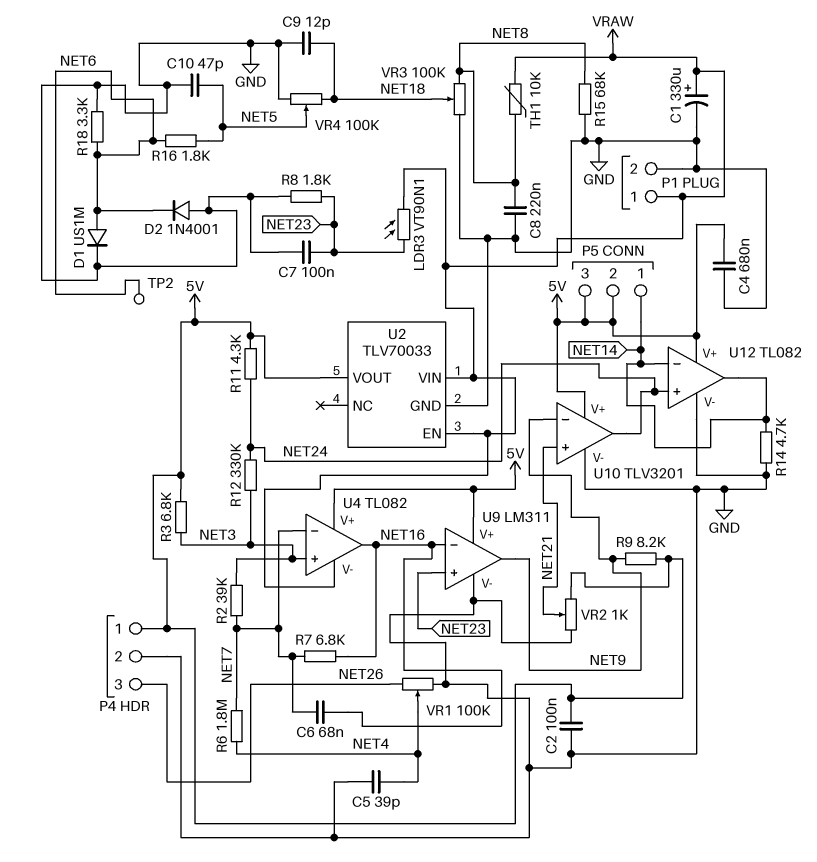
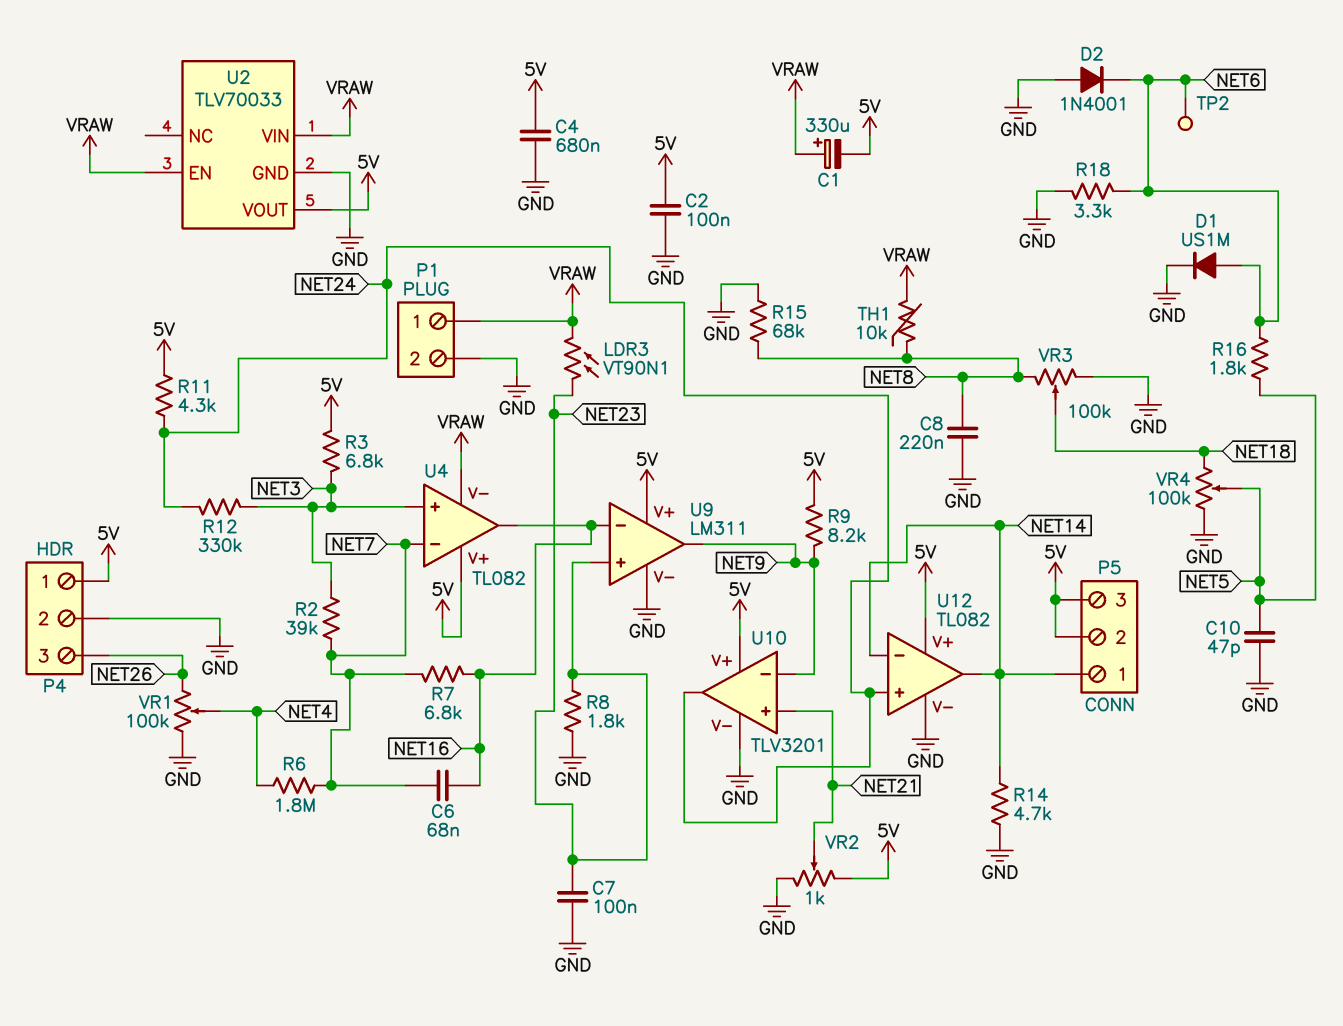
C1: 330uF (plus VRAW, minus GND) -> 330uF (plus VRAW, minus 5V)
C5: 39pF (GND, NET4) -> none
C9: 12pF (GND, NET18) -> none

